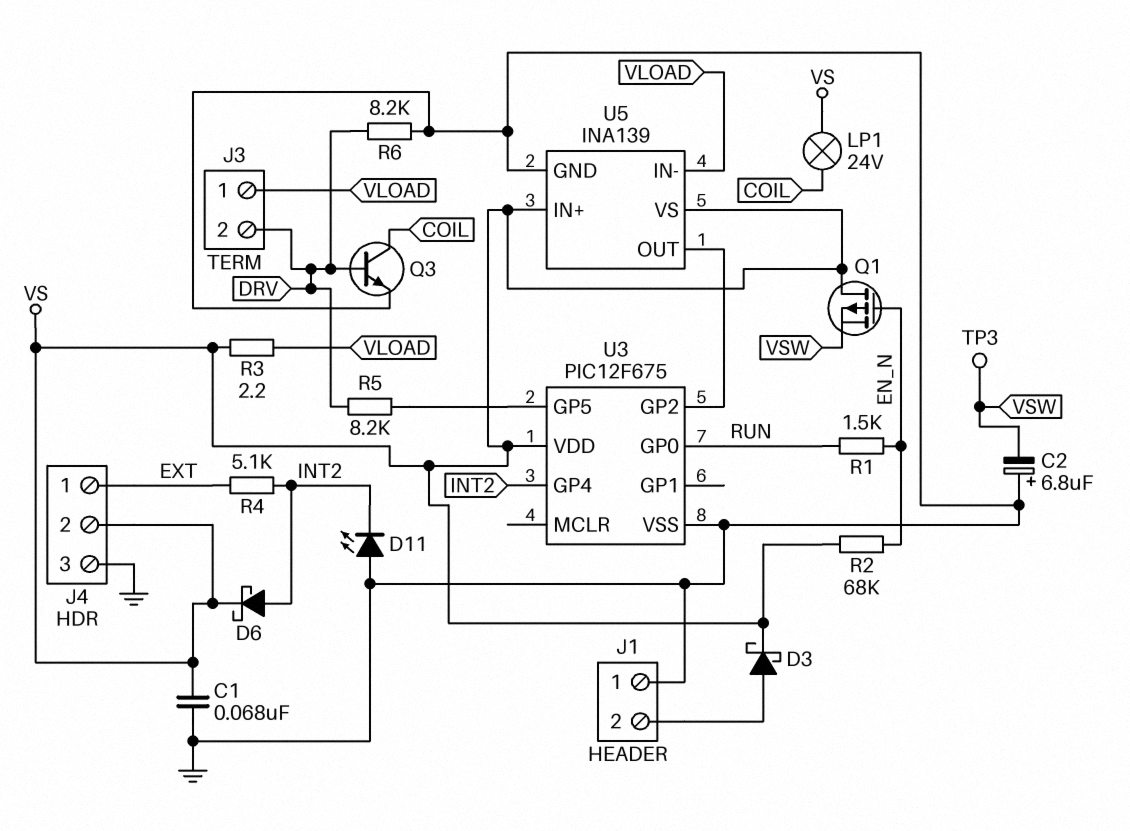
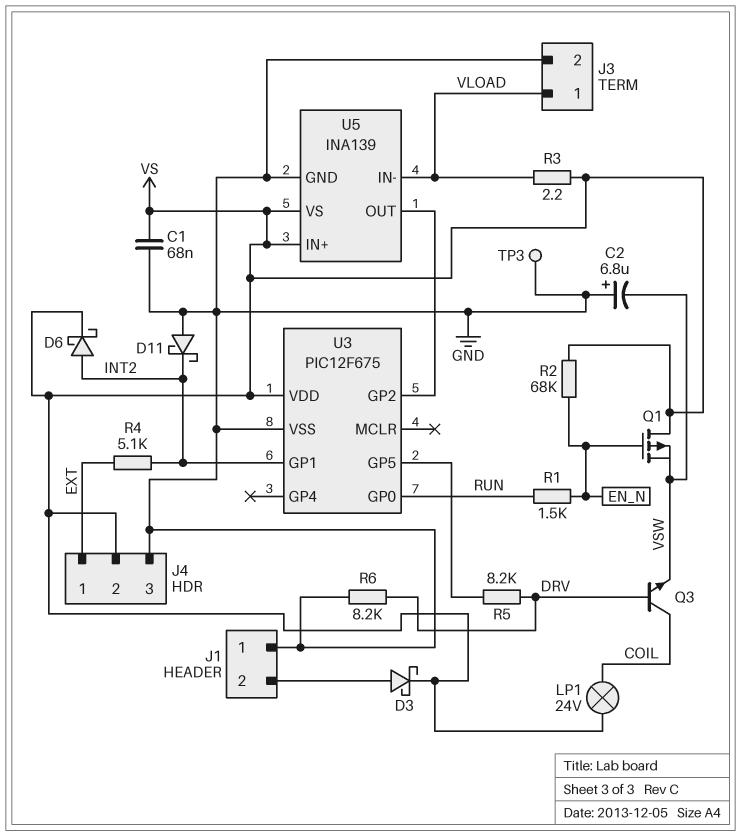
D11: LED (A GND, K INT2) -> schottky (A GND, K INT2)
J3 pin 2: DRV -> GND
Q3: NPN (B DRV, C COIL, E GND) -> NPN (B DRV, C COIL, E VSW)
TP3: test point (VSW) -> test point (GND)
U3 pin GP1: none -> INT2
U3 pin GP4: INT2 -> none

